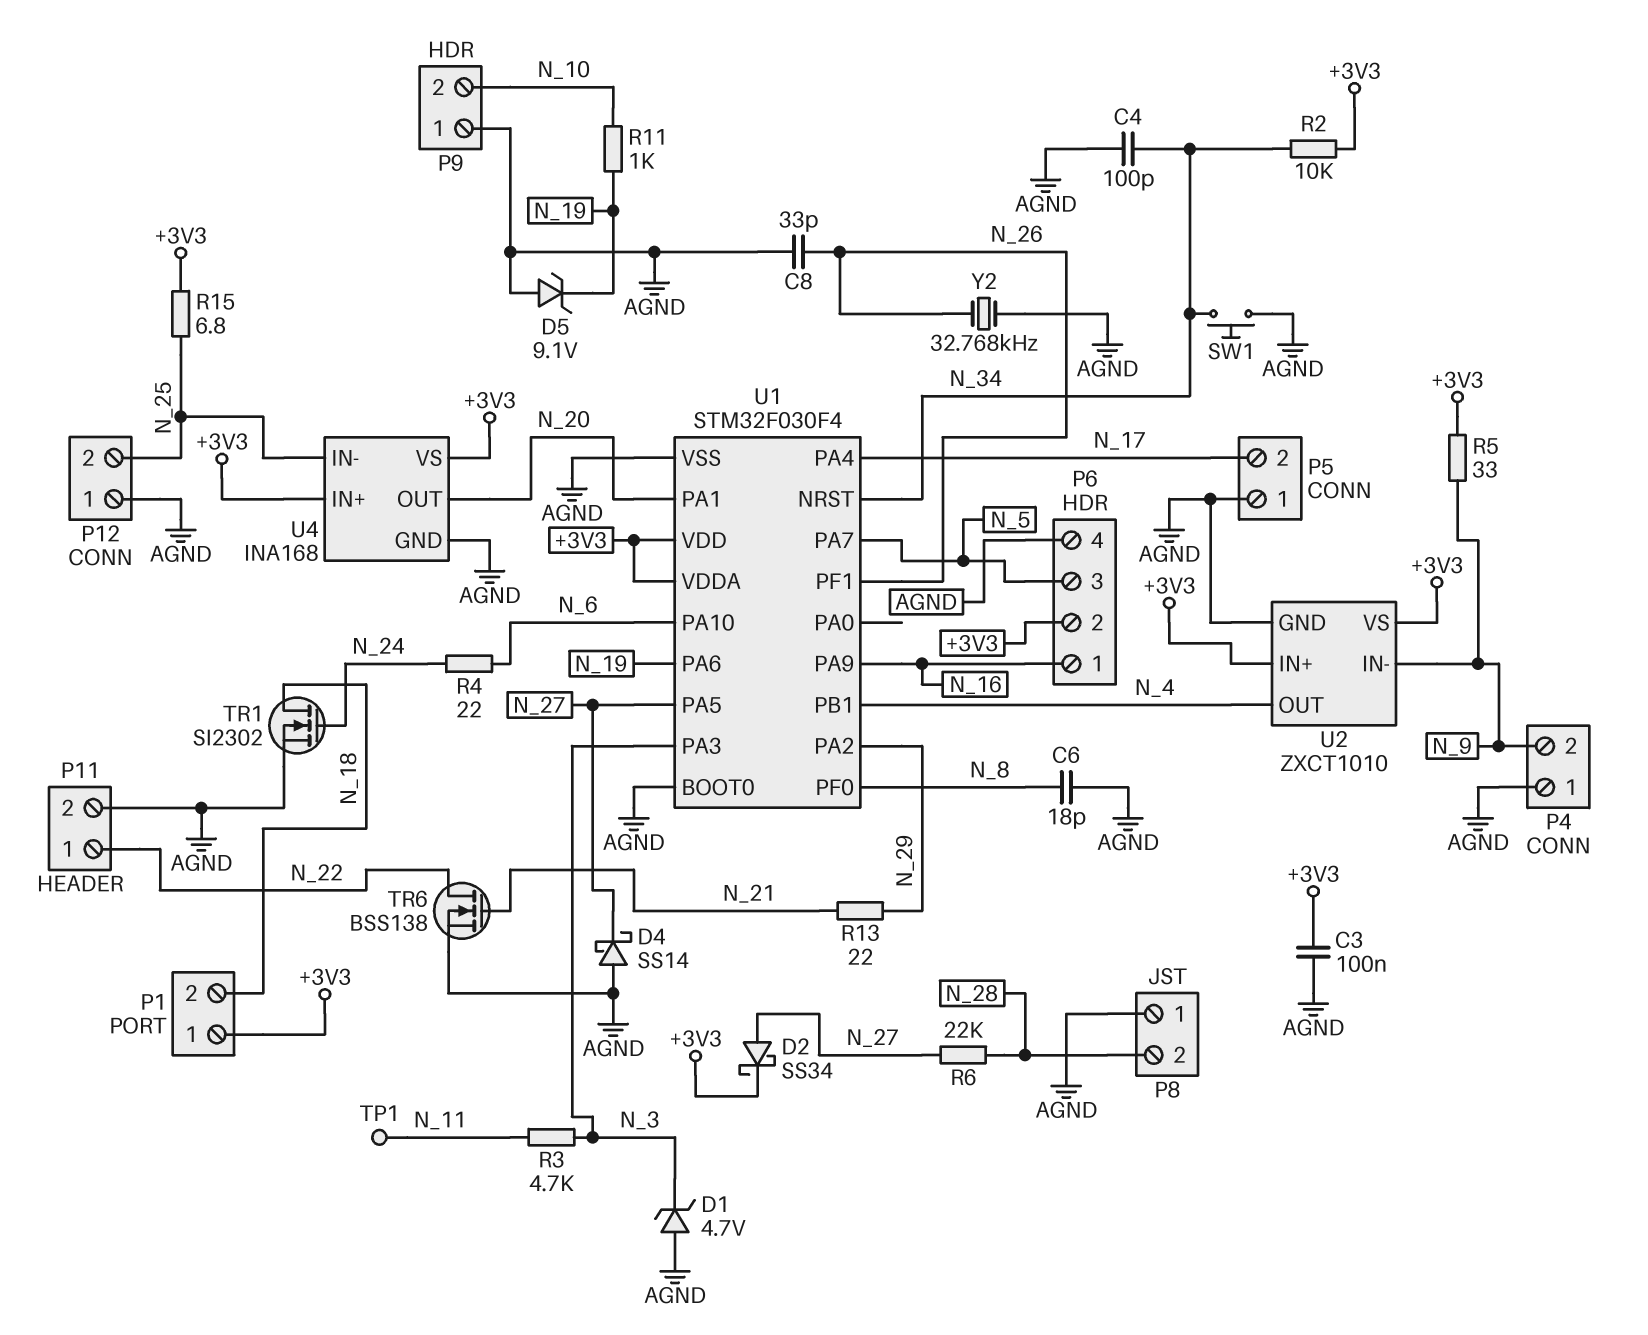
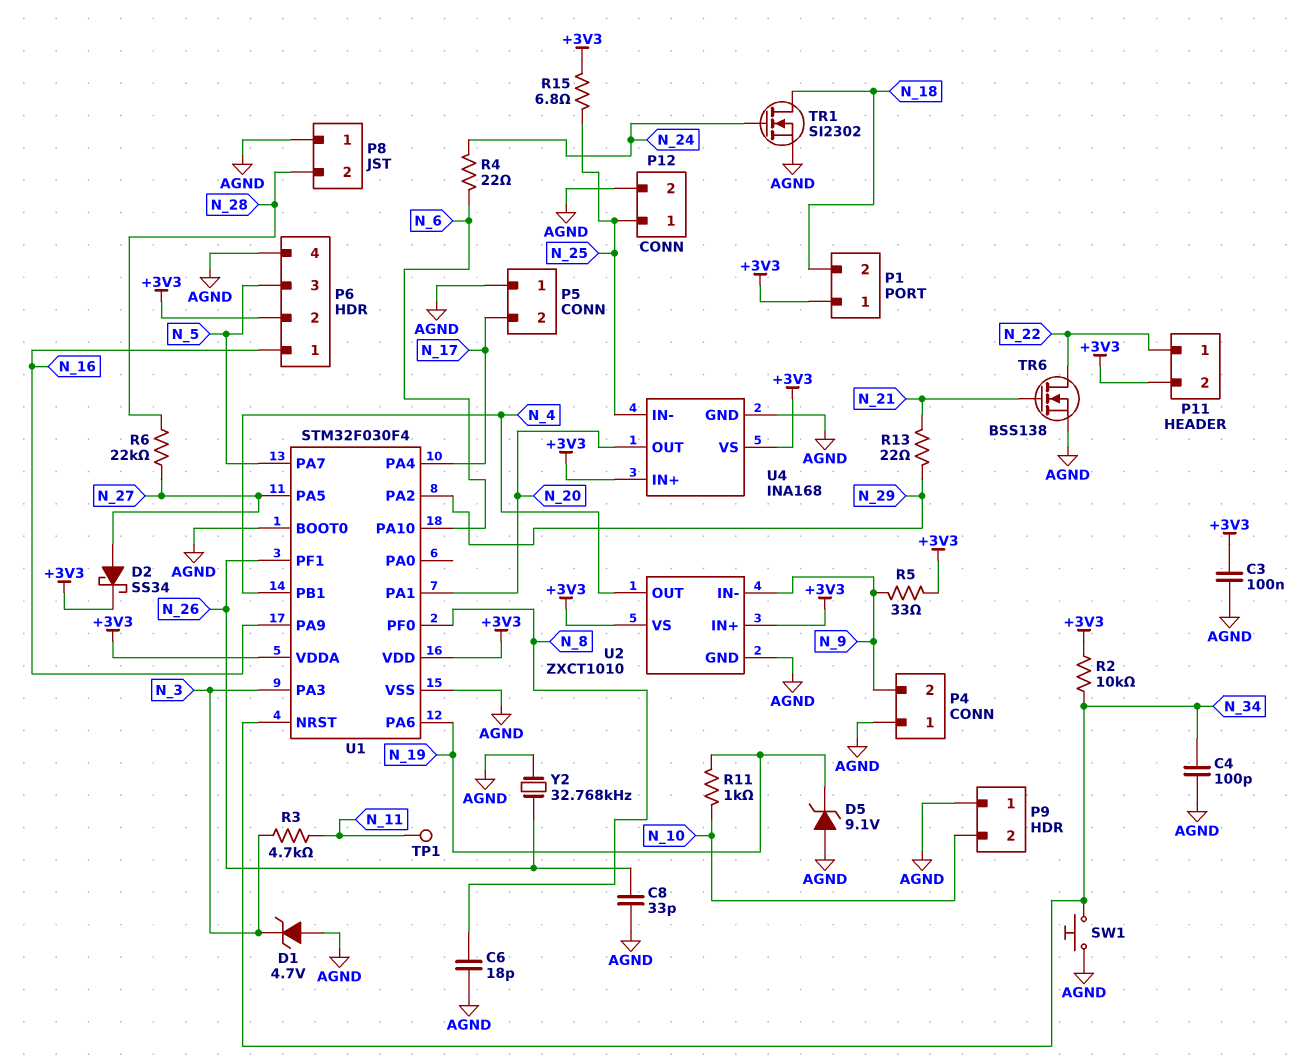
D4: schottky SS14 (A AGND, K N_27) -> none
P11 pin 2: AGND -> +3V3
P12 pin 1: AGND -> N_25
P12 pin 2: N_25 -> AGND

